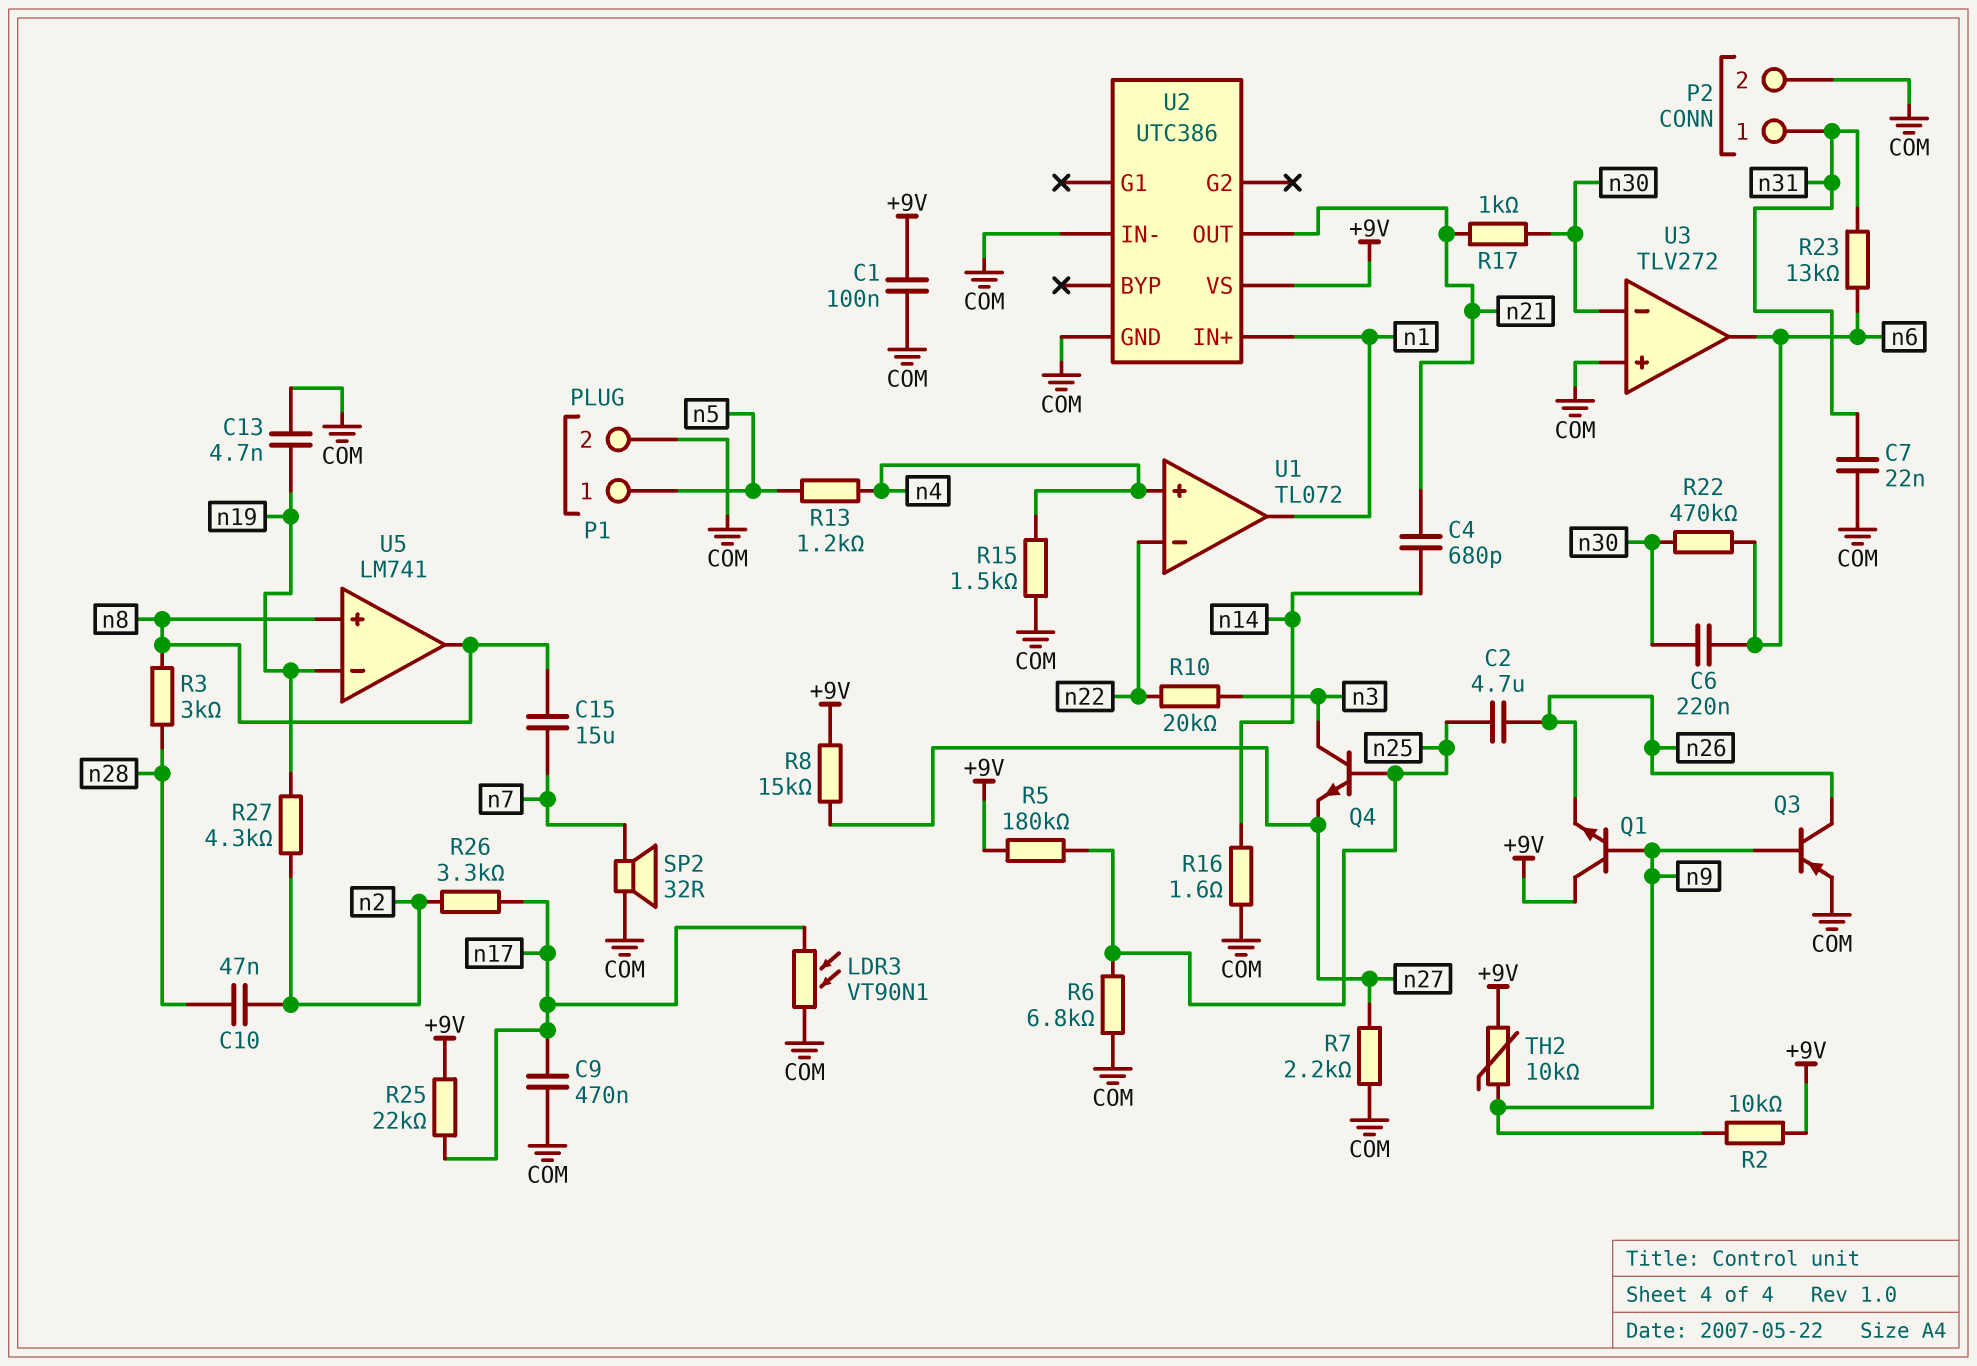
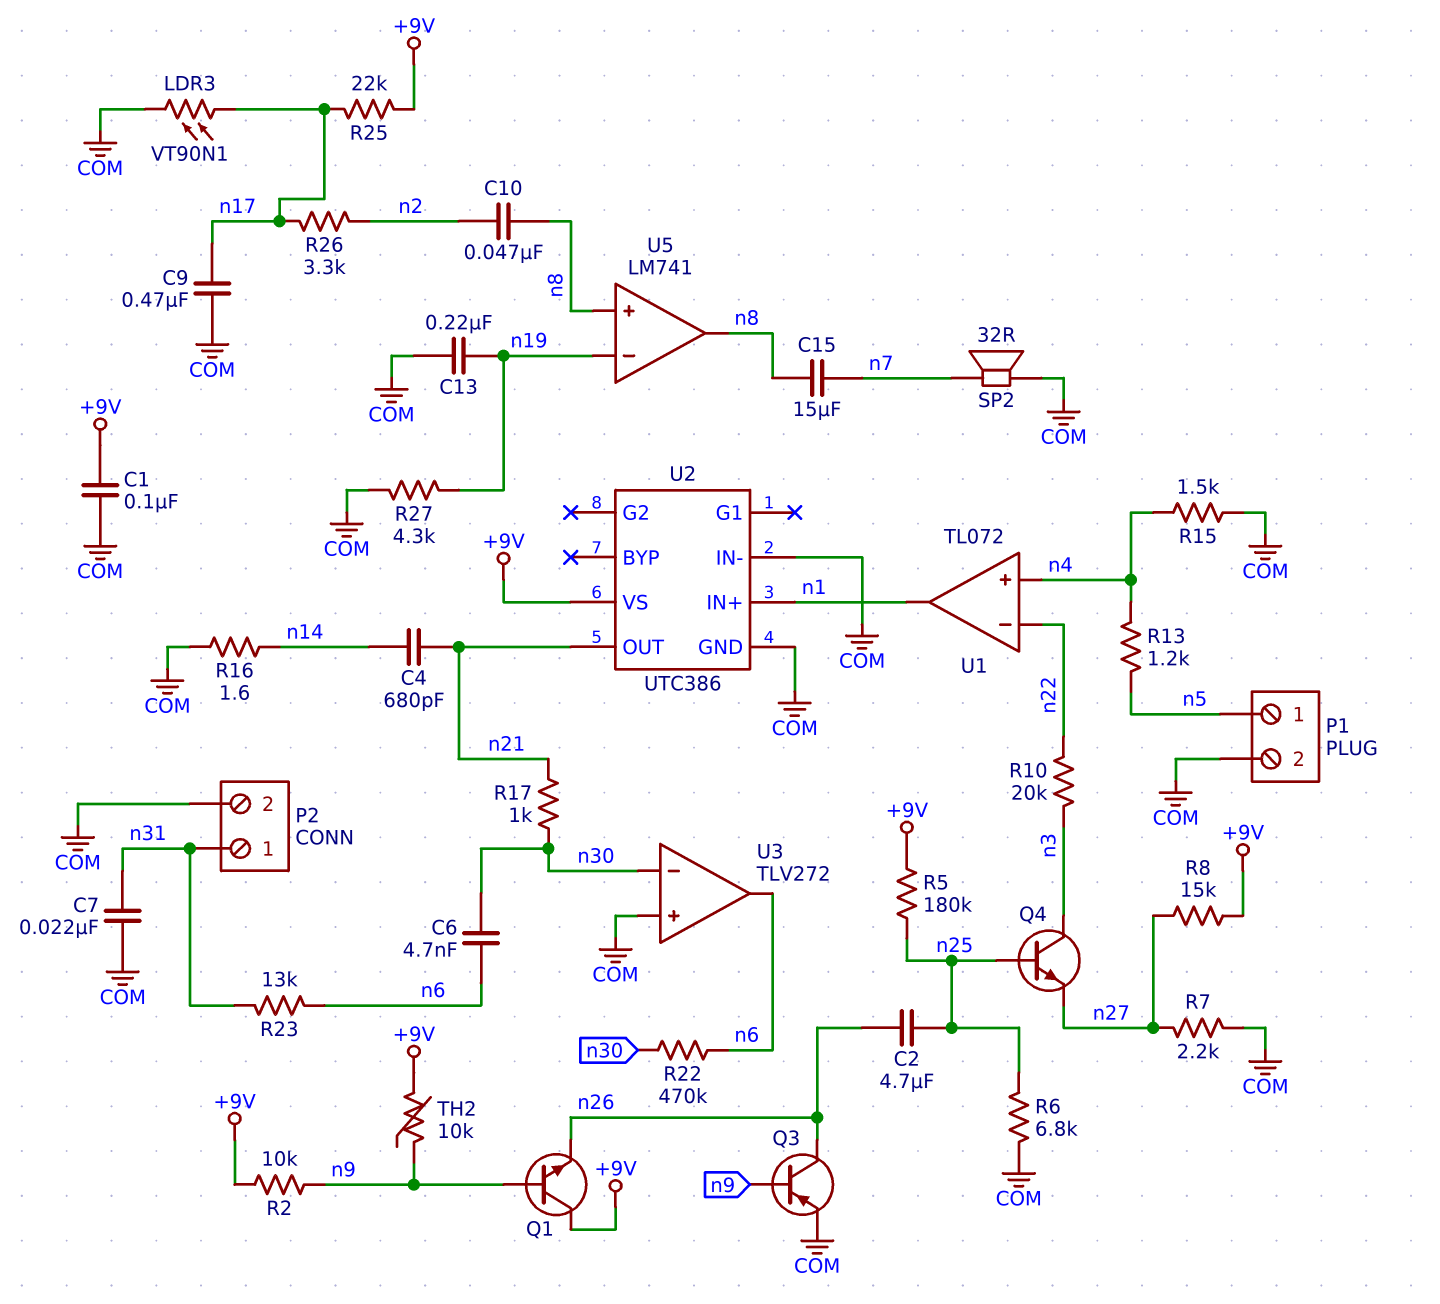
C6: 220nF (n6, n30) -> 4.7nF (n6, n30)
C10: 47nF (n2, n28) -> 47nF (n2, n8)
C13: 4.7nF (COM, n19) -> 220nF (COM, n19)
R3: 3k (n8, n28) -> none
R27: 4.3k (n2, n19) -> 4.3k (COM, n19)

